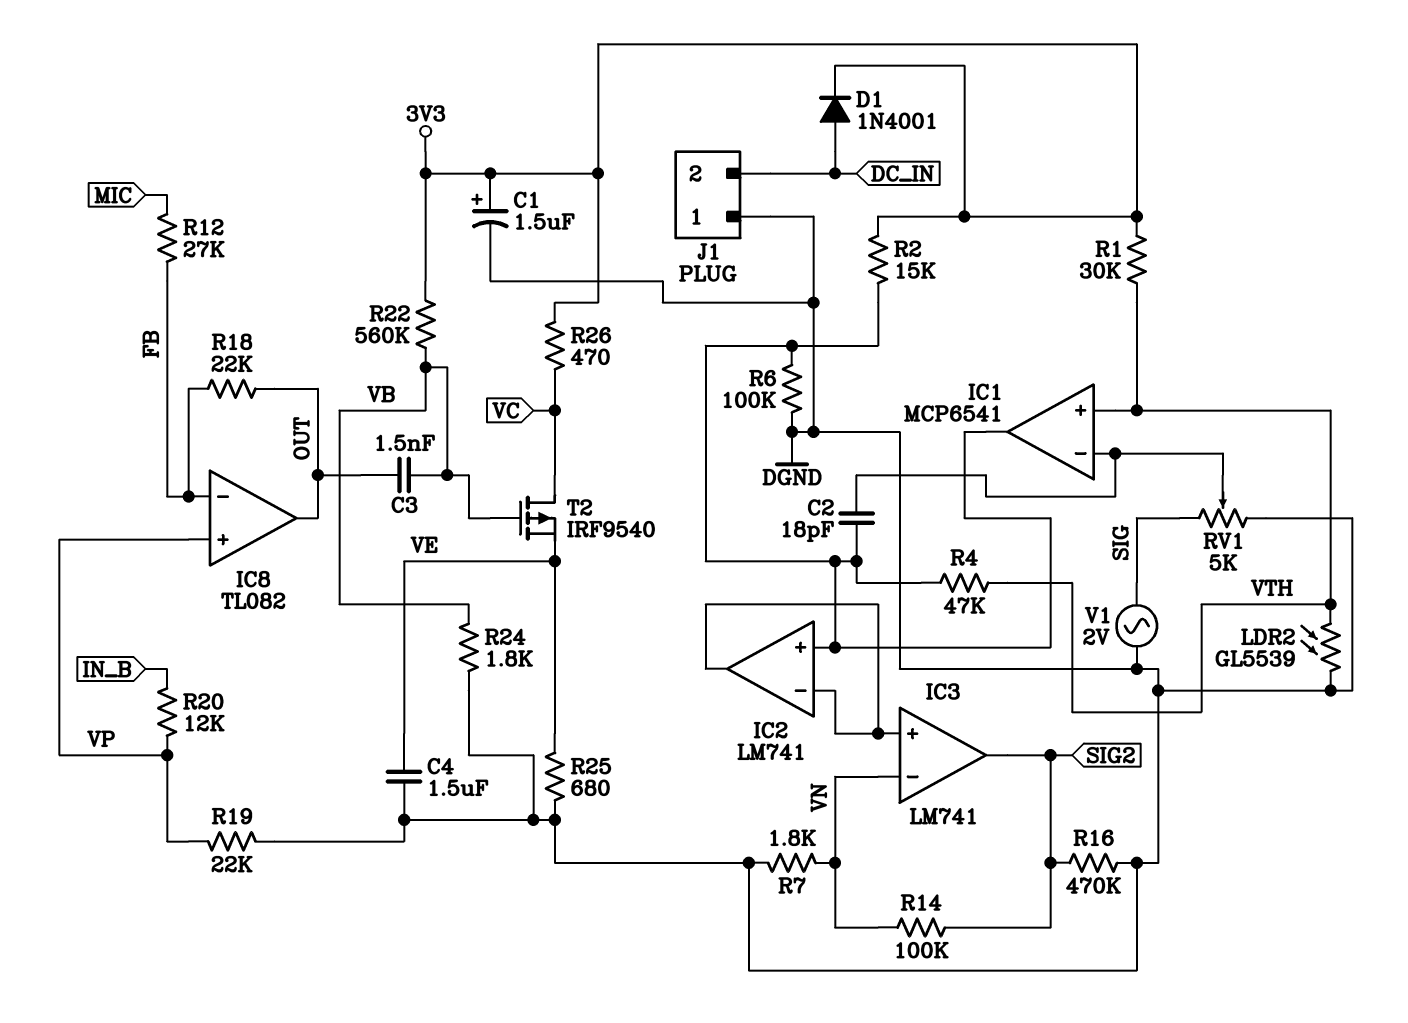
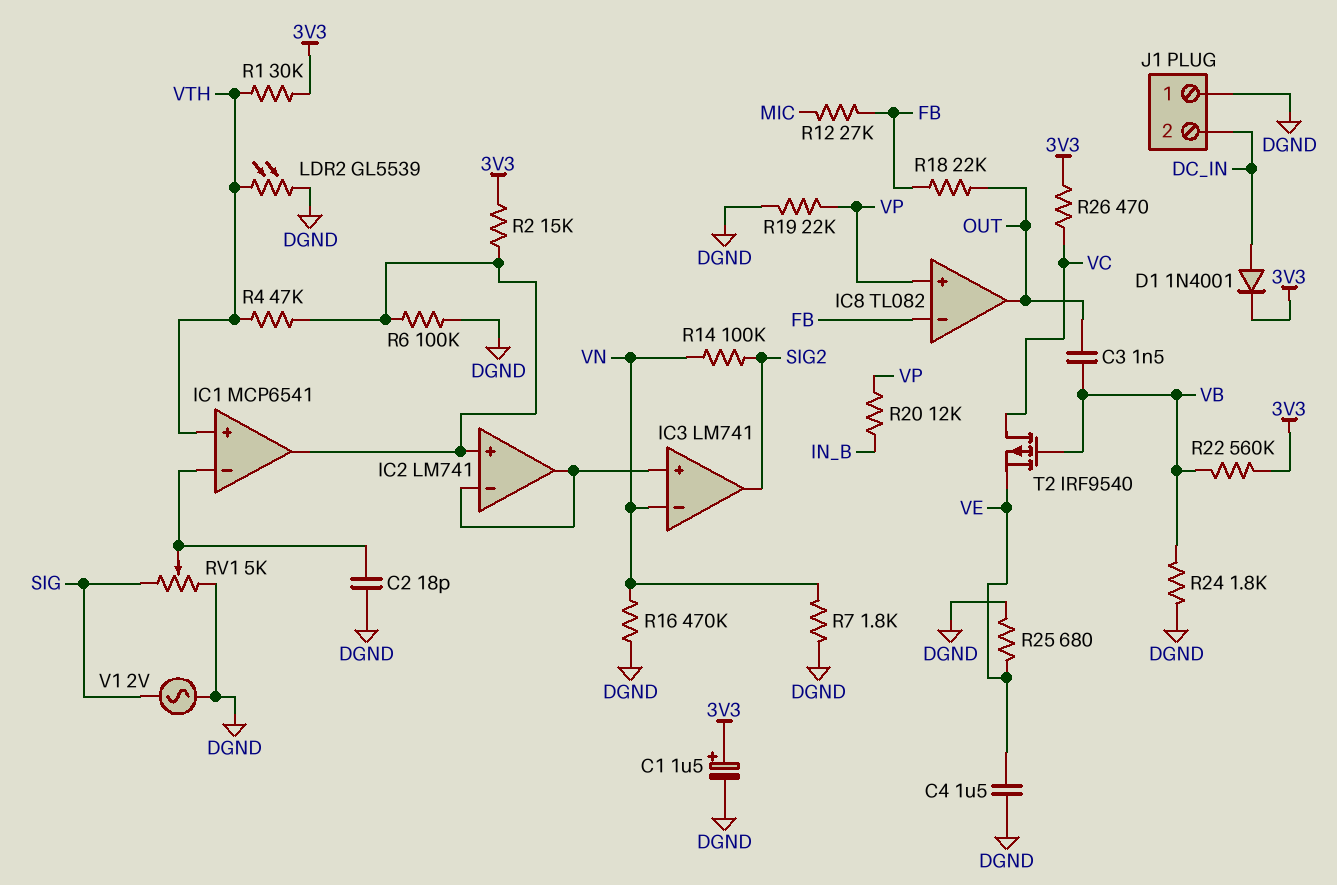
C2: 18pF (IC1/in-, IC1/out) -> 18pF (DGND, IC1/in-)
R16: 470k (DGND, SIG2) -> 470k (DGND, VN)

